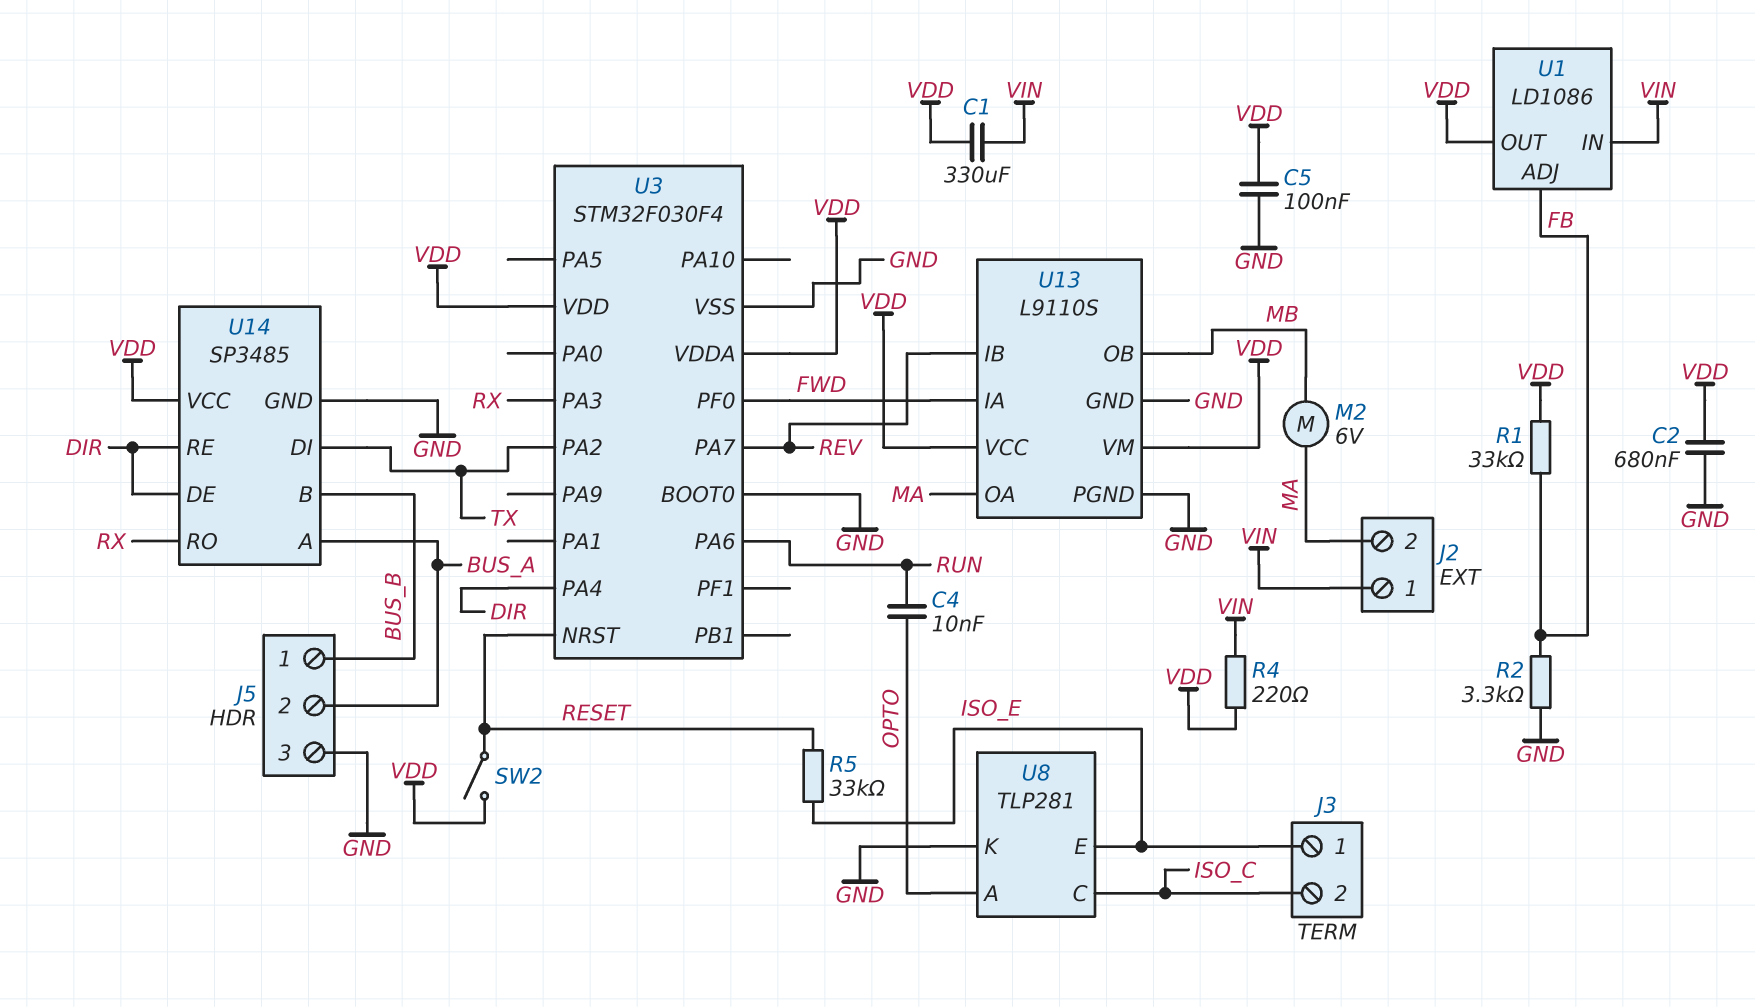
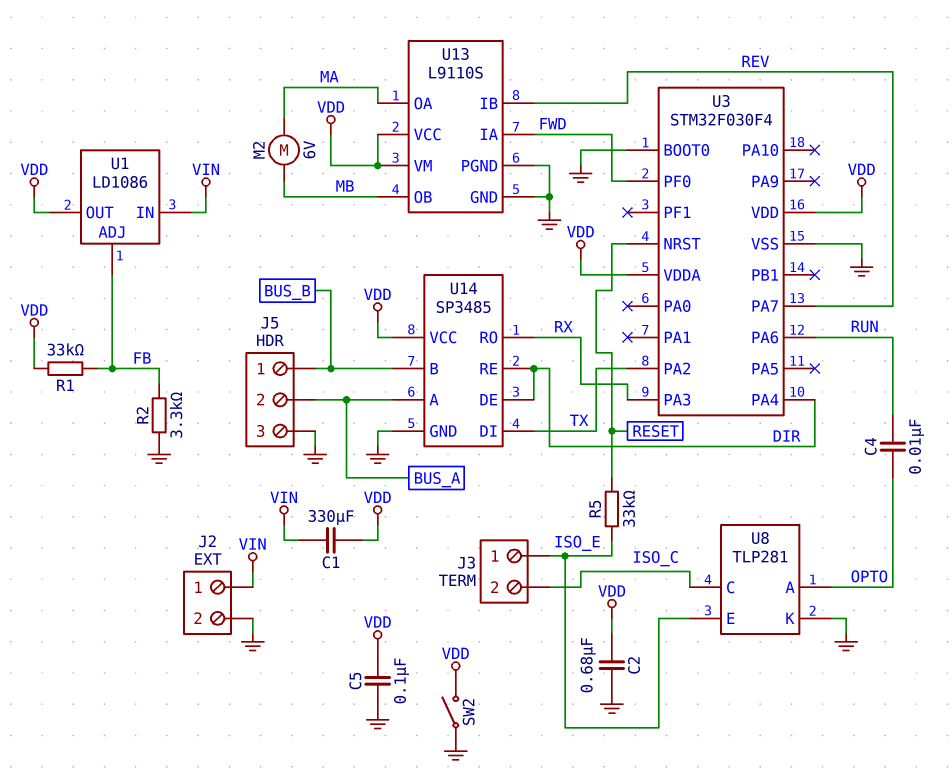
J2 pin 2: MA -> GND
R4: 220 (VDD, VIN) -> none
SW2: switch (RESET, VDD) -> switch (GND, VDD)

